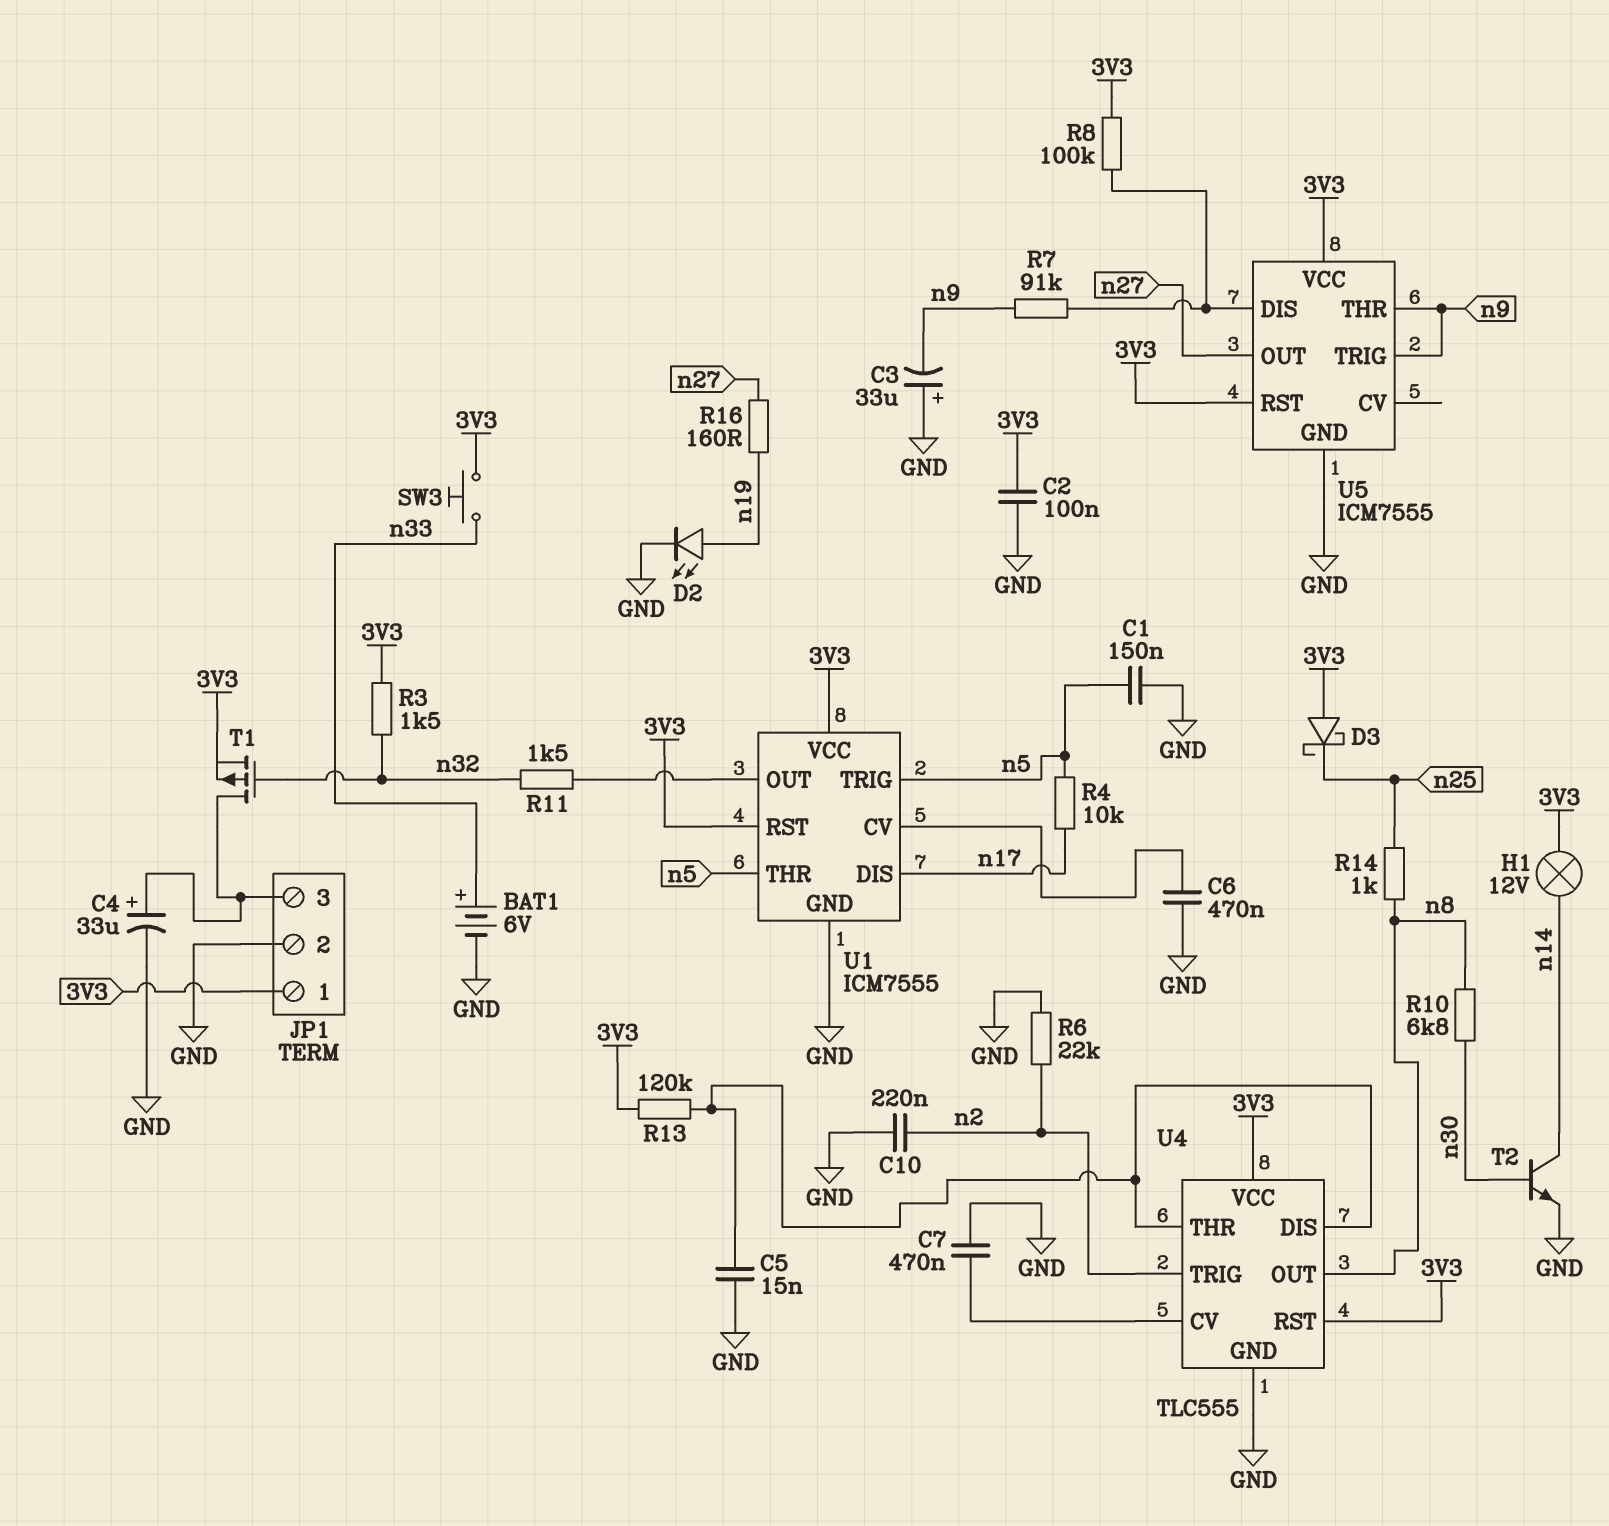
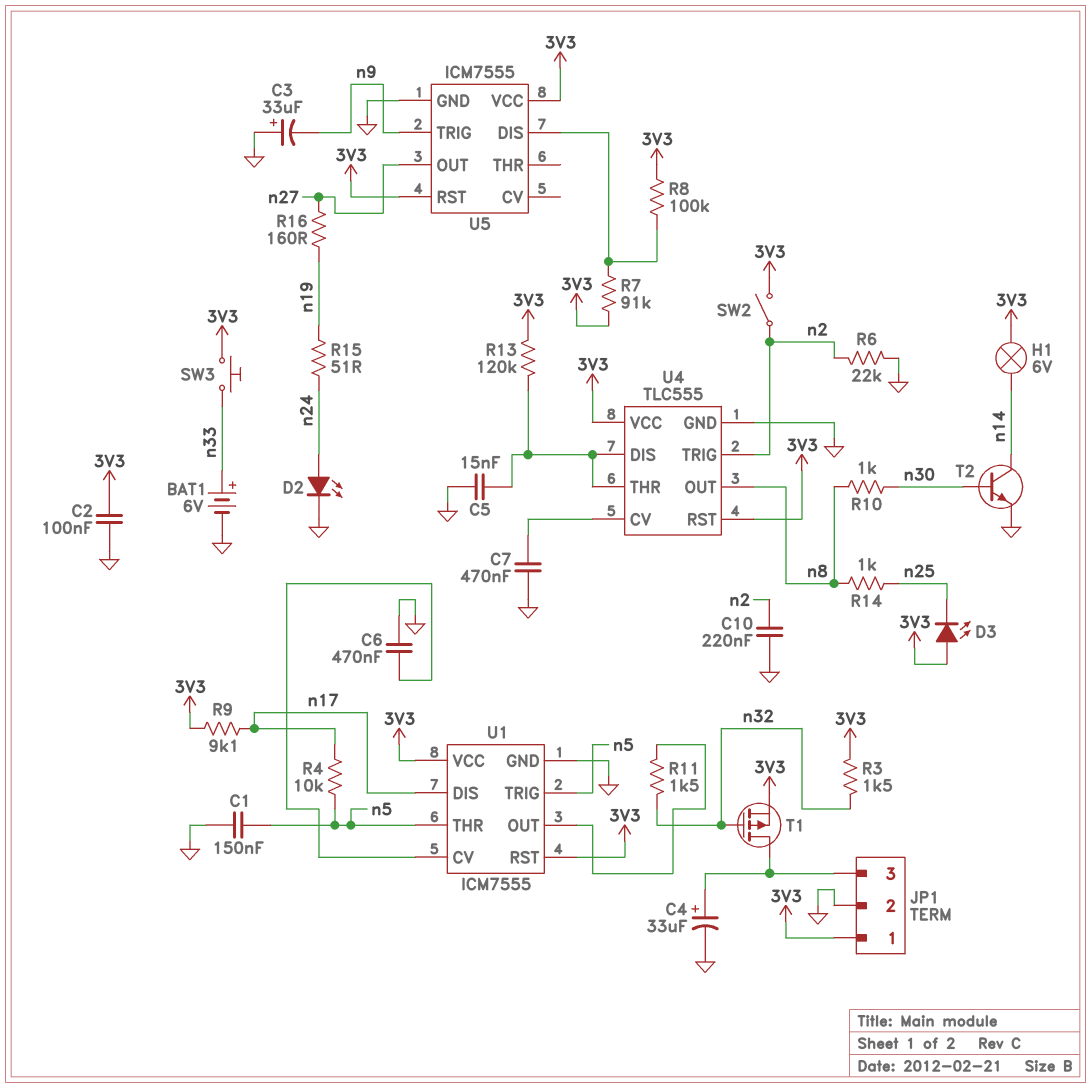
D2: LED (A n19, K GND) -> LED (A n24, K GND)
D3: schottky (A 3V3, K n25) -> LED (A 3V3, K n25)
H1: lamp 12V (3V3, n14) -> lamp 6V (3V3, n14)
R7: 91k (U5/DIS, n9) -> 91k (3V3, U5/DIS)
R9: none -> 9.1k (3V3, n17)
R10: 6.8k (n8, n30) -> 1k (n8, n30)
R15: none -> 51 (n19, n24)
SW2: none -> switch (3V3, n2)
U5 pin THR: n9 -> none

